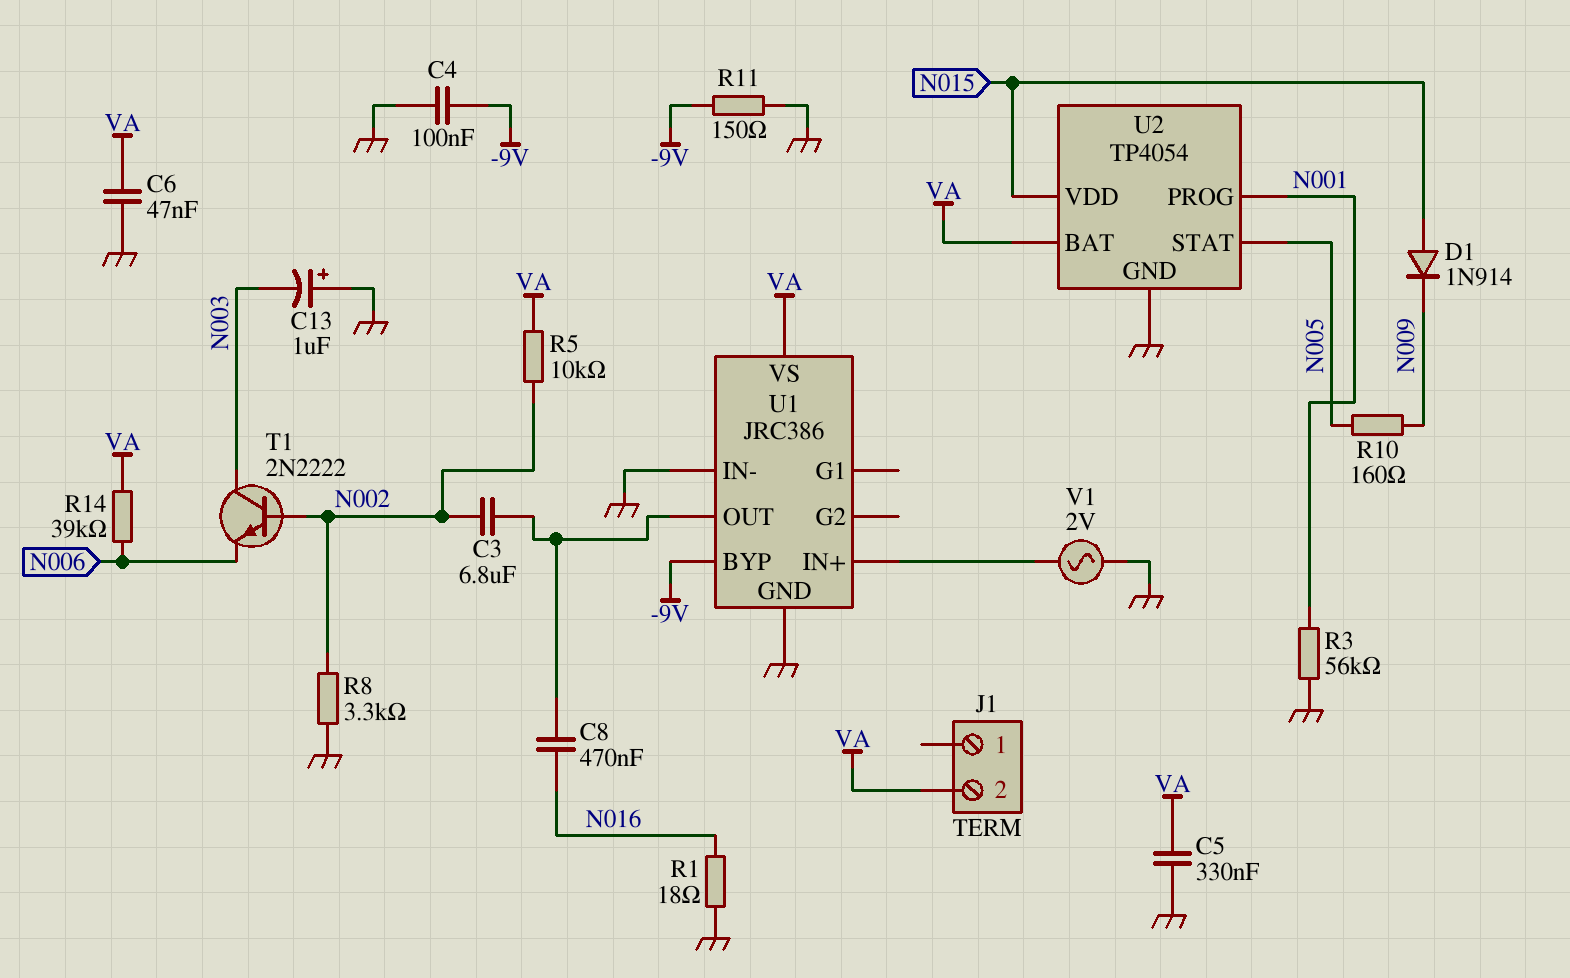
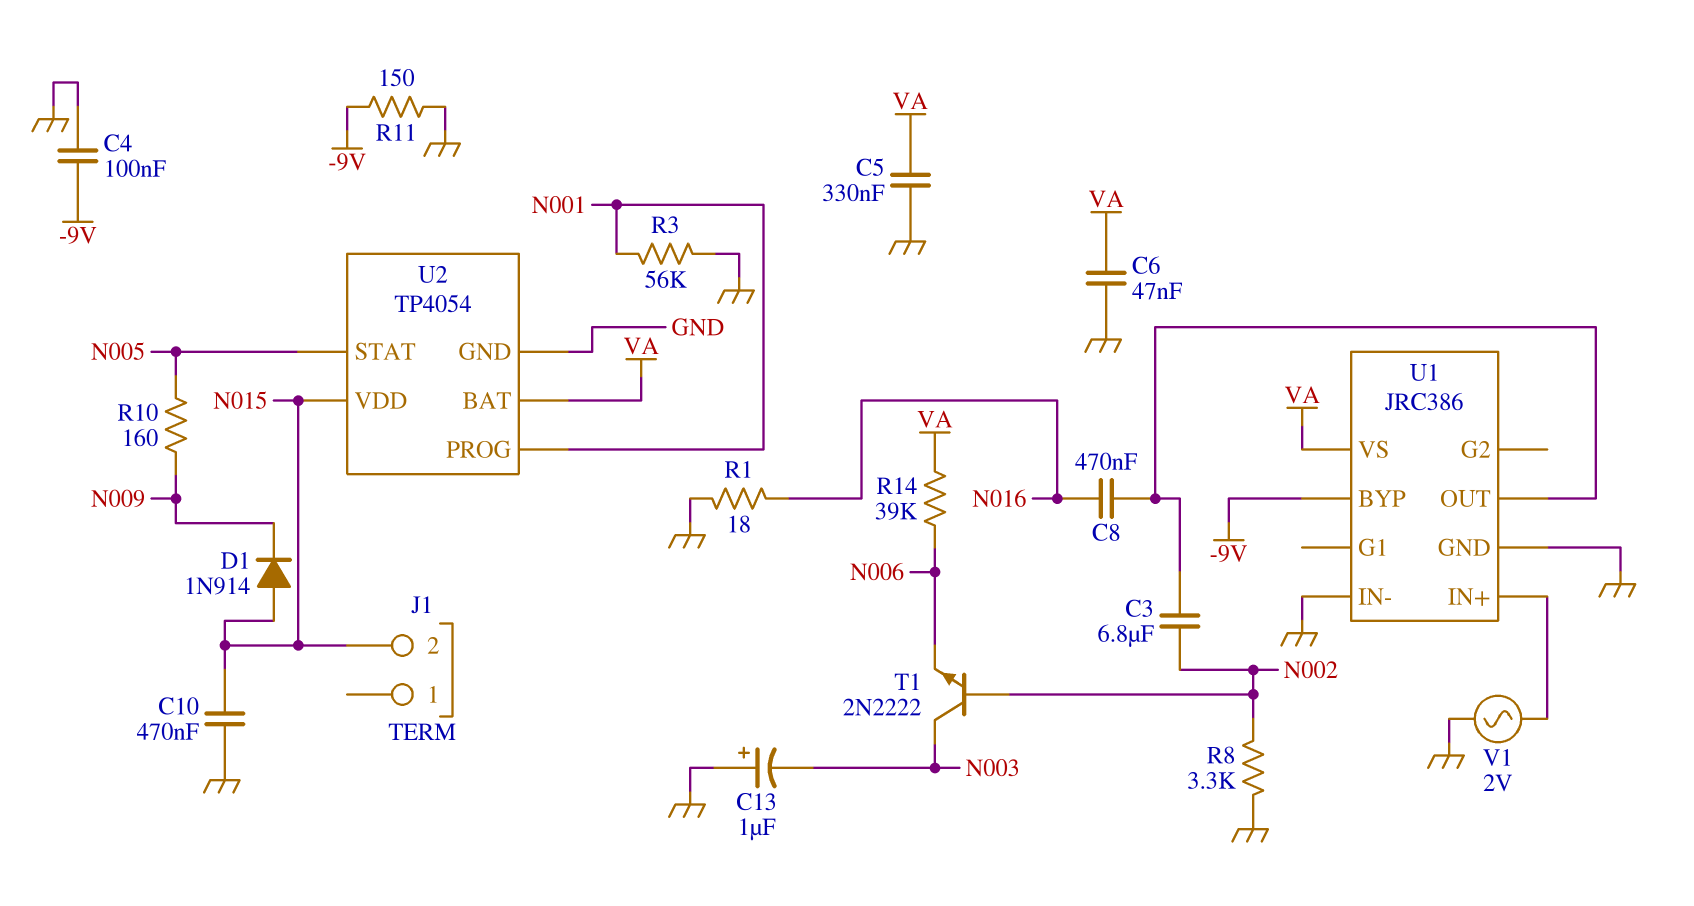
C10: none -> 470nF (GND, N015)
J1 pin 2: VA -> N015
R5: 10k (N002, VA) -> none

